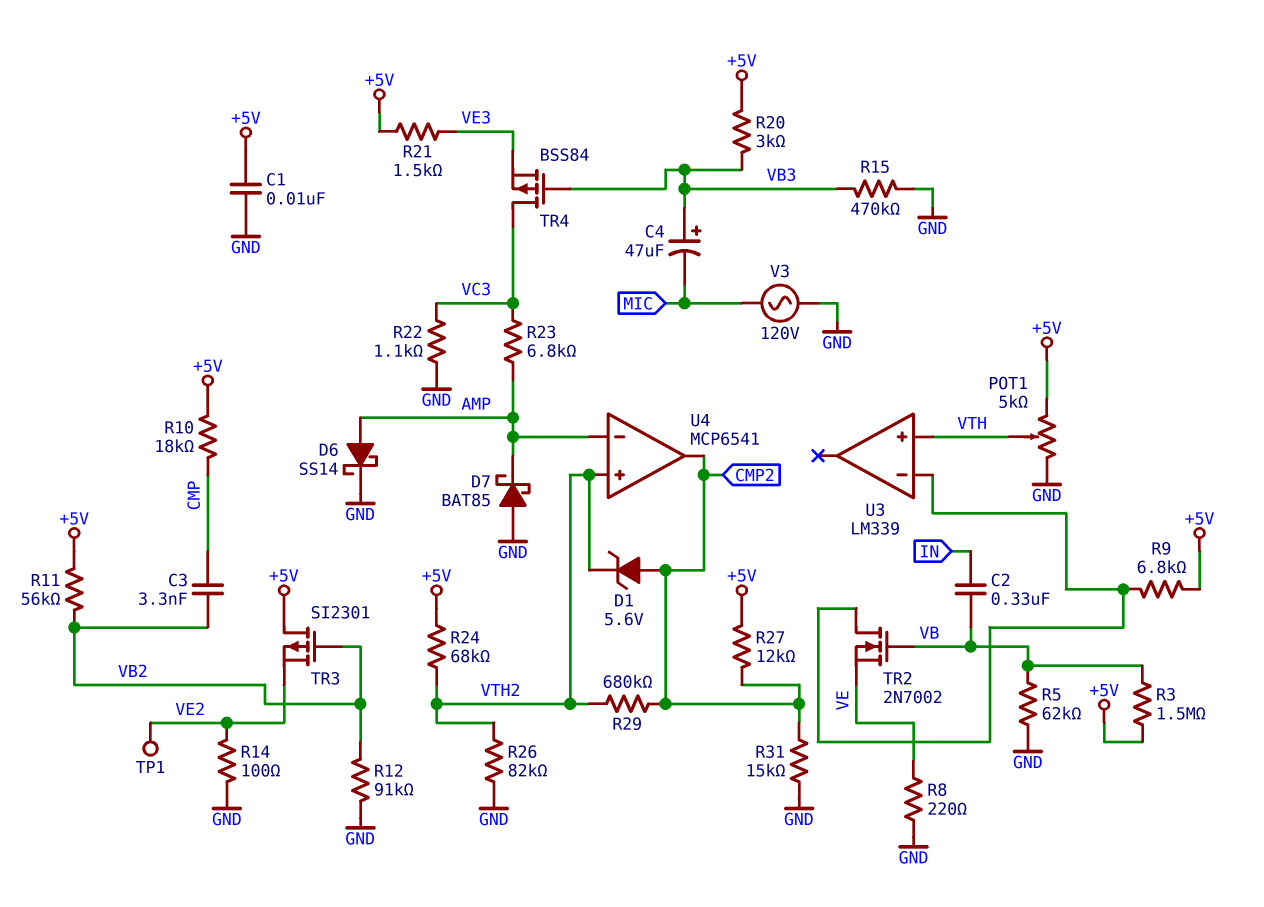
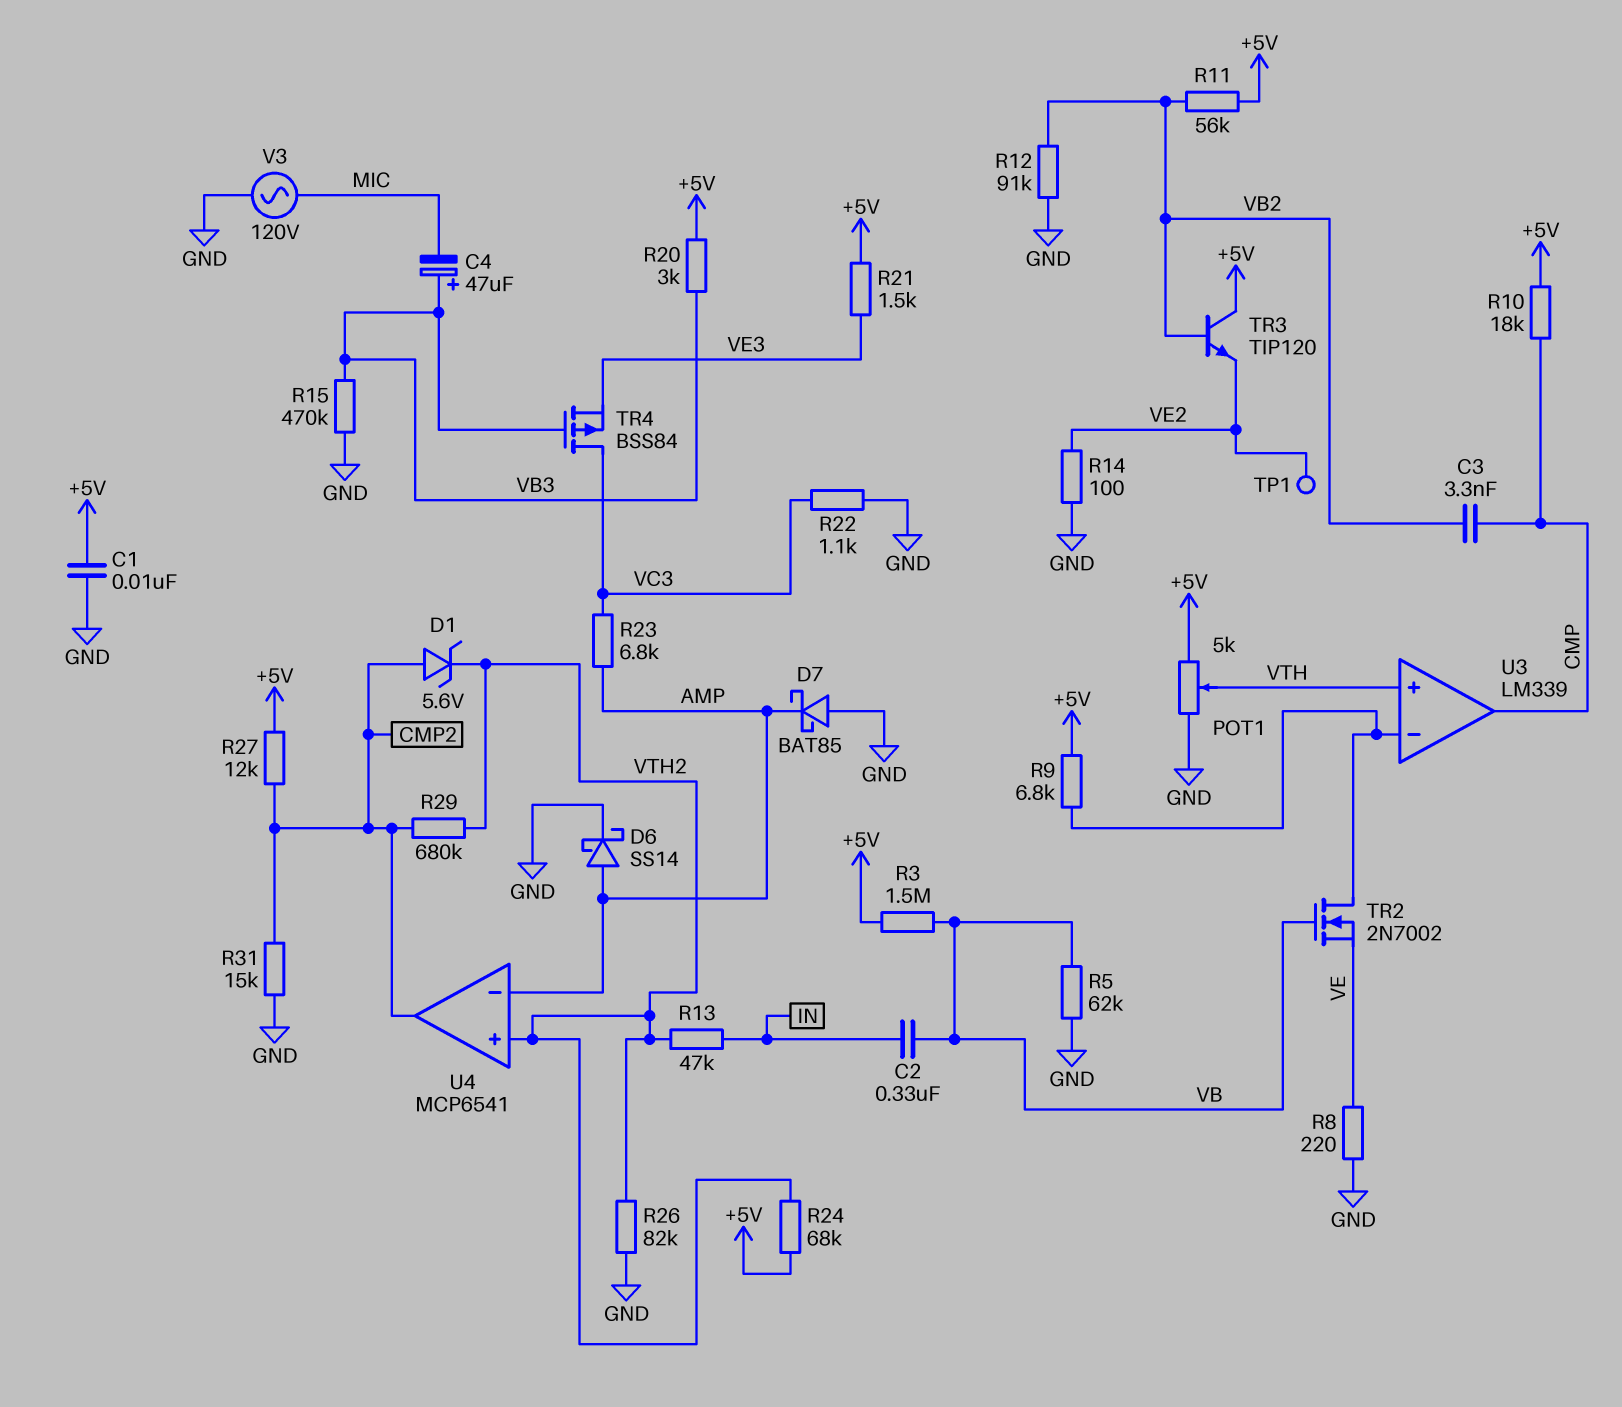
R13: none -> 47k (IN, VTH2)
TR3: PMOS SI2301 (G VB2, D +5V, S VE2) -> NPN TIP120 (B VB2, C +5V, E VE2)
U3 pin out: none -> CMP

